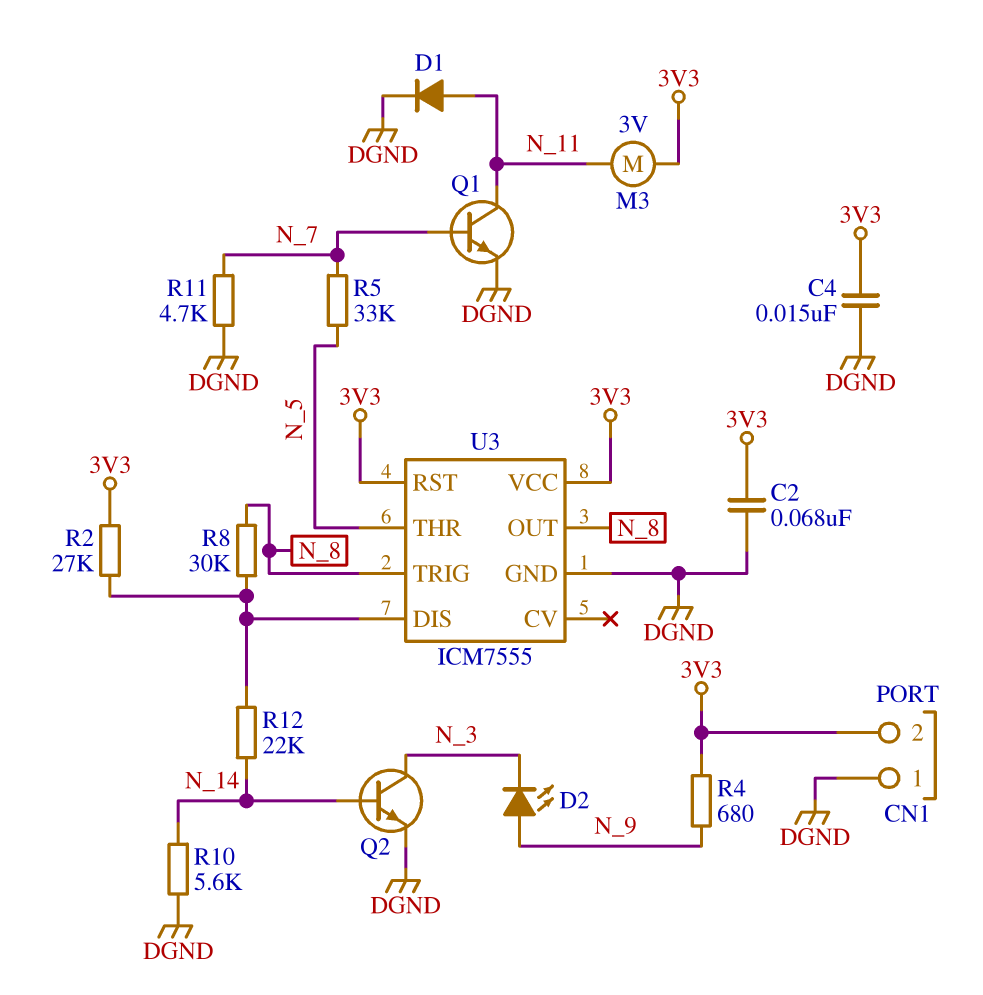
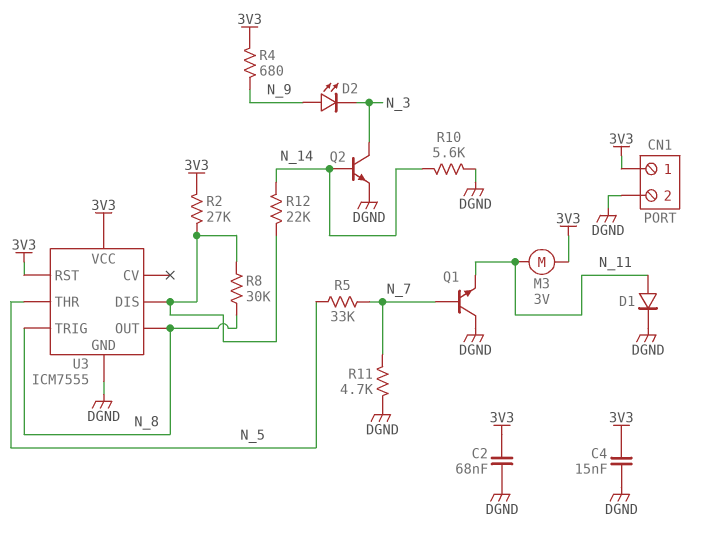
CN1 pin 1: DGND -> 3V3
CN1 pin 2: 3V3 -> DGND
Q1: NPN (B N_7, C N_11, E DGND) -> NPN (B N_7, C DGND, E N_11)

